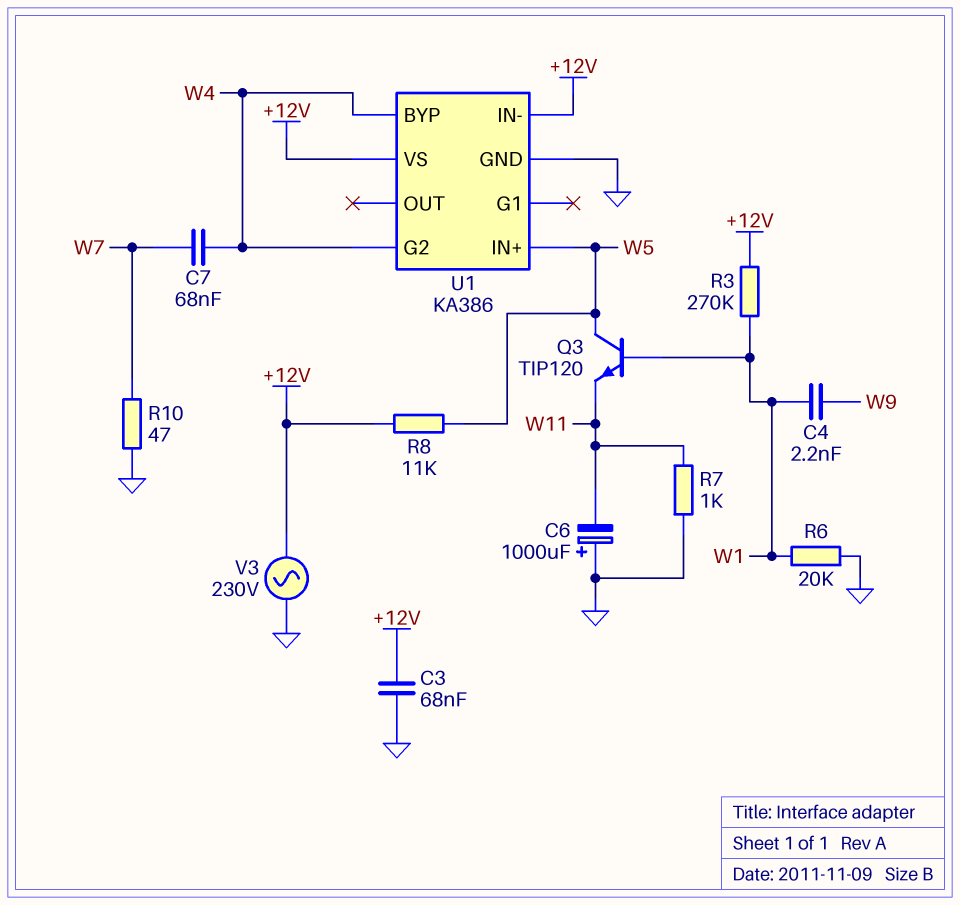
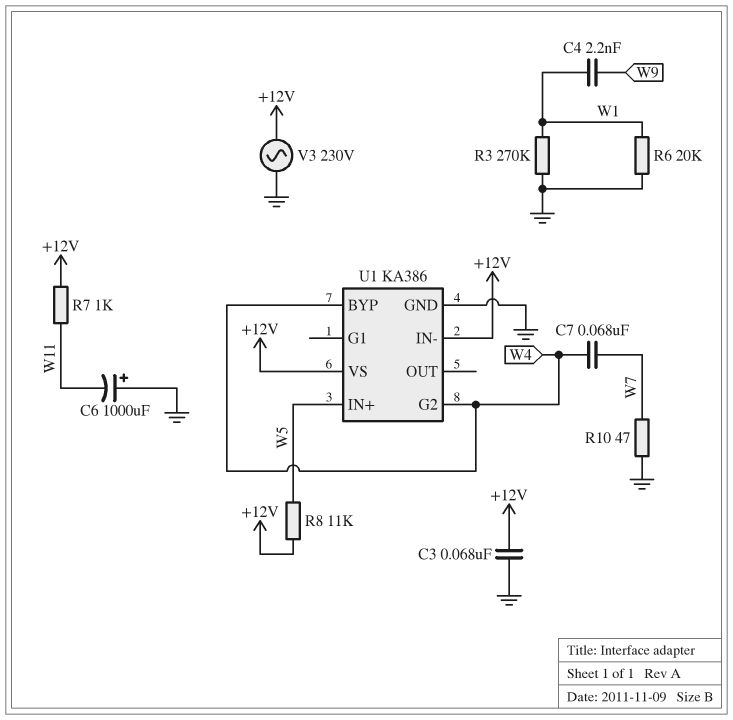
Q3: NPN TIP120 (B W1, C W5, E W11) -> none
R3: 270k (+12V, W1) -> 270k (GND, W1)
R7: 1k (GND, W11) -> 1k (+12V, W11)

